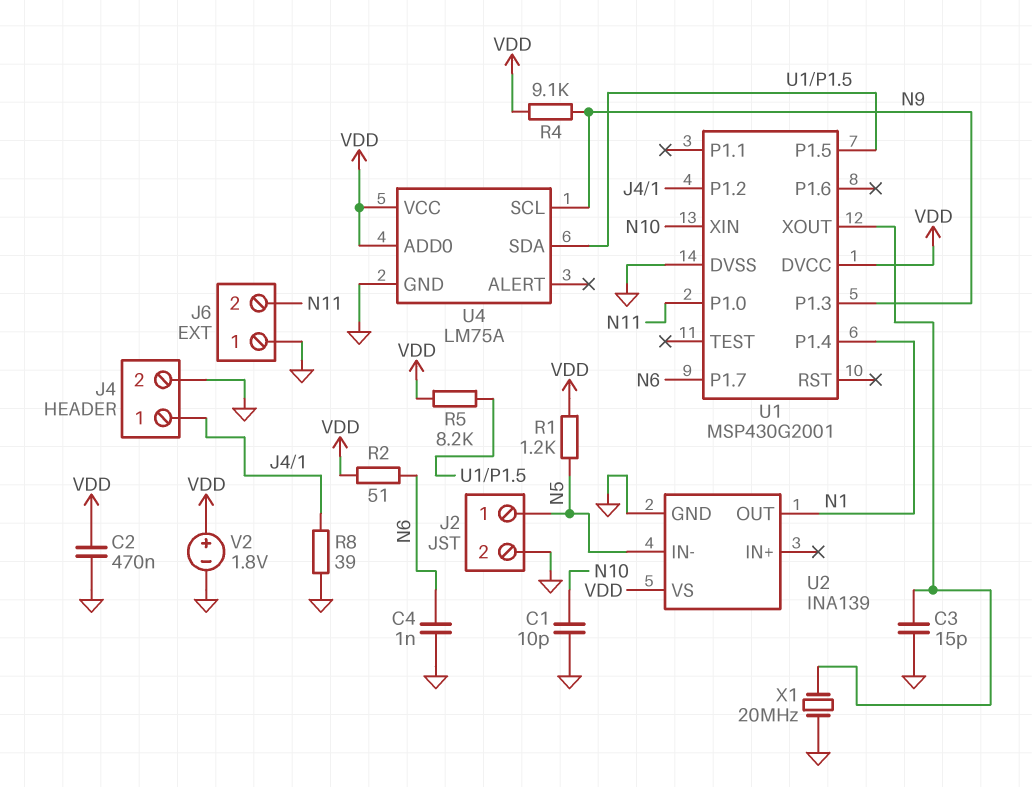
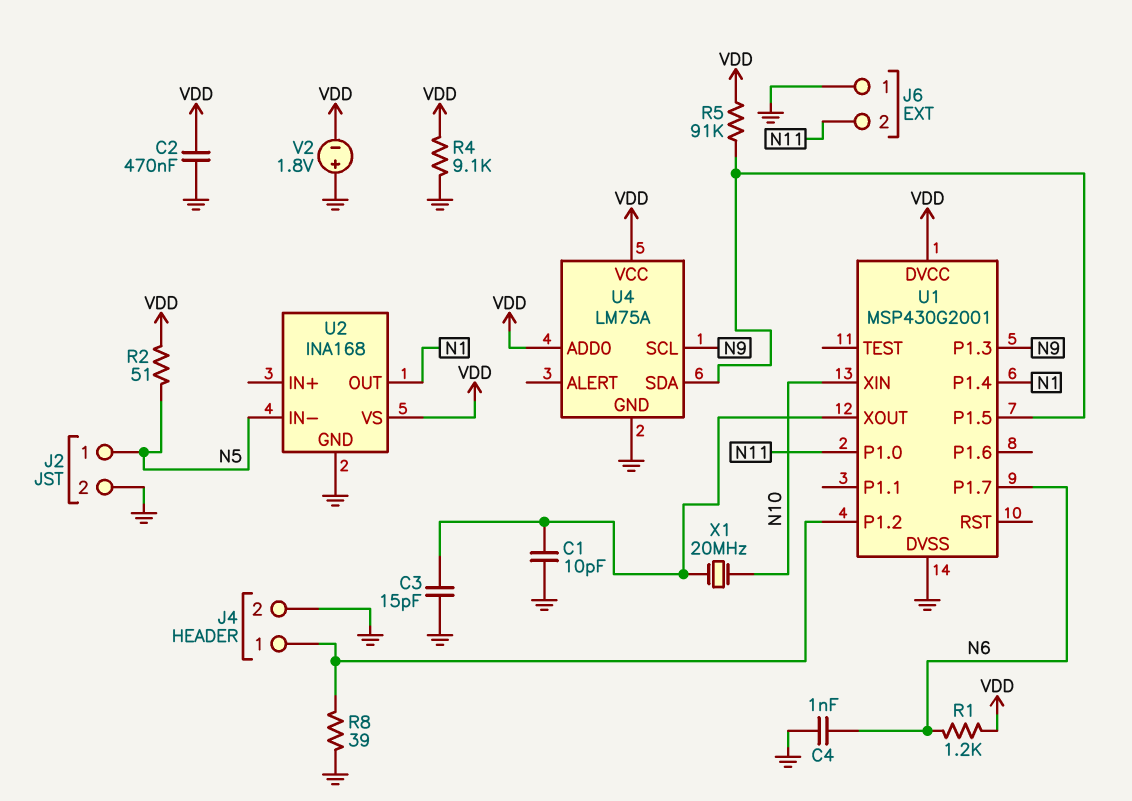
C1: 10pF (GND, N10) -> 10pF (GND, U1/XOUT)
R1: 1.2k (N5, VDD) -> 1.2k (N6, VDD)
R2: 51 (N6, VDD) -> 51 (N5, VDD)
R4: 9.1k (N9, VDD) -> 9.1k (GND, VDD)
R5: 8.2k (U1/P1.5, VDD) -> 91k (U1/P1.5, VDD)
U2: INA139 -> INA168
V2: 1.8V (plus VDD, minus GND) -> 1.8V (plus GND, minus VDD)
X1: 20MHz (GND, U1/XOUT) -> 20MHz (N10, U1/XOUT)

